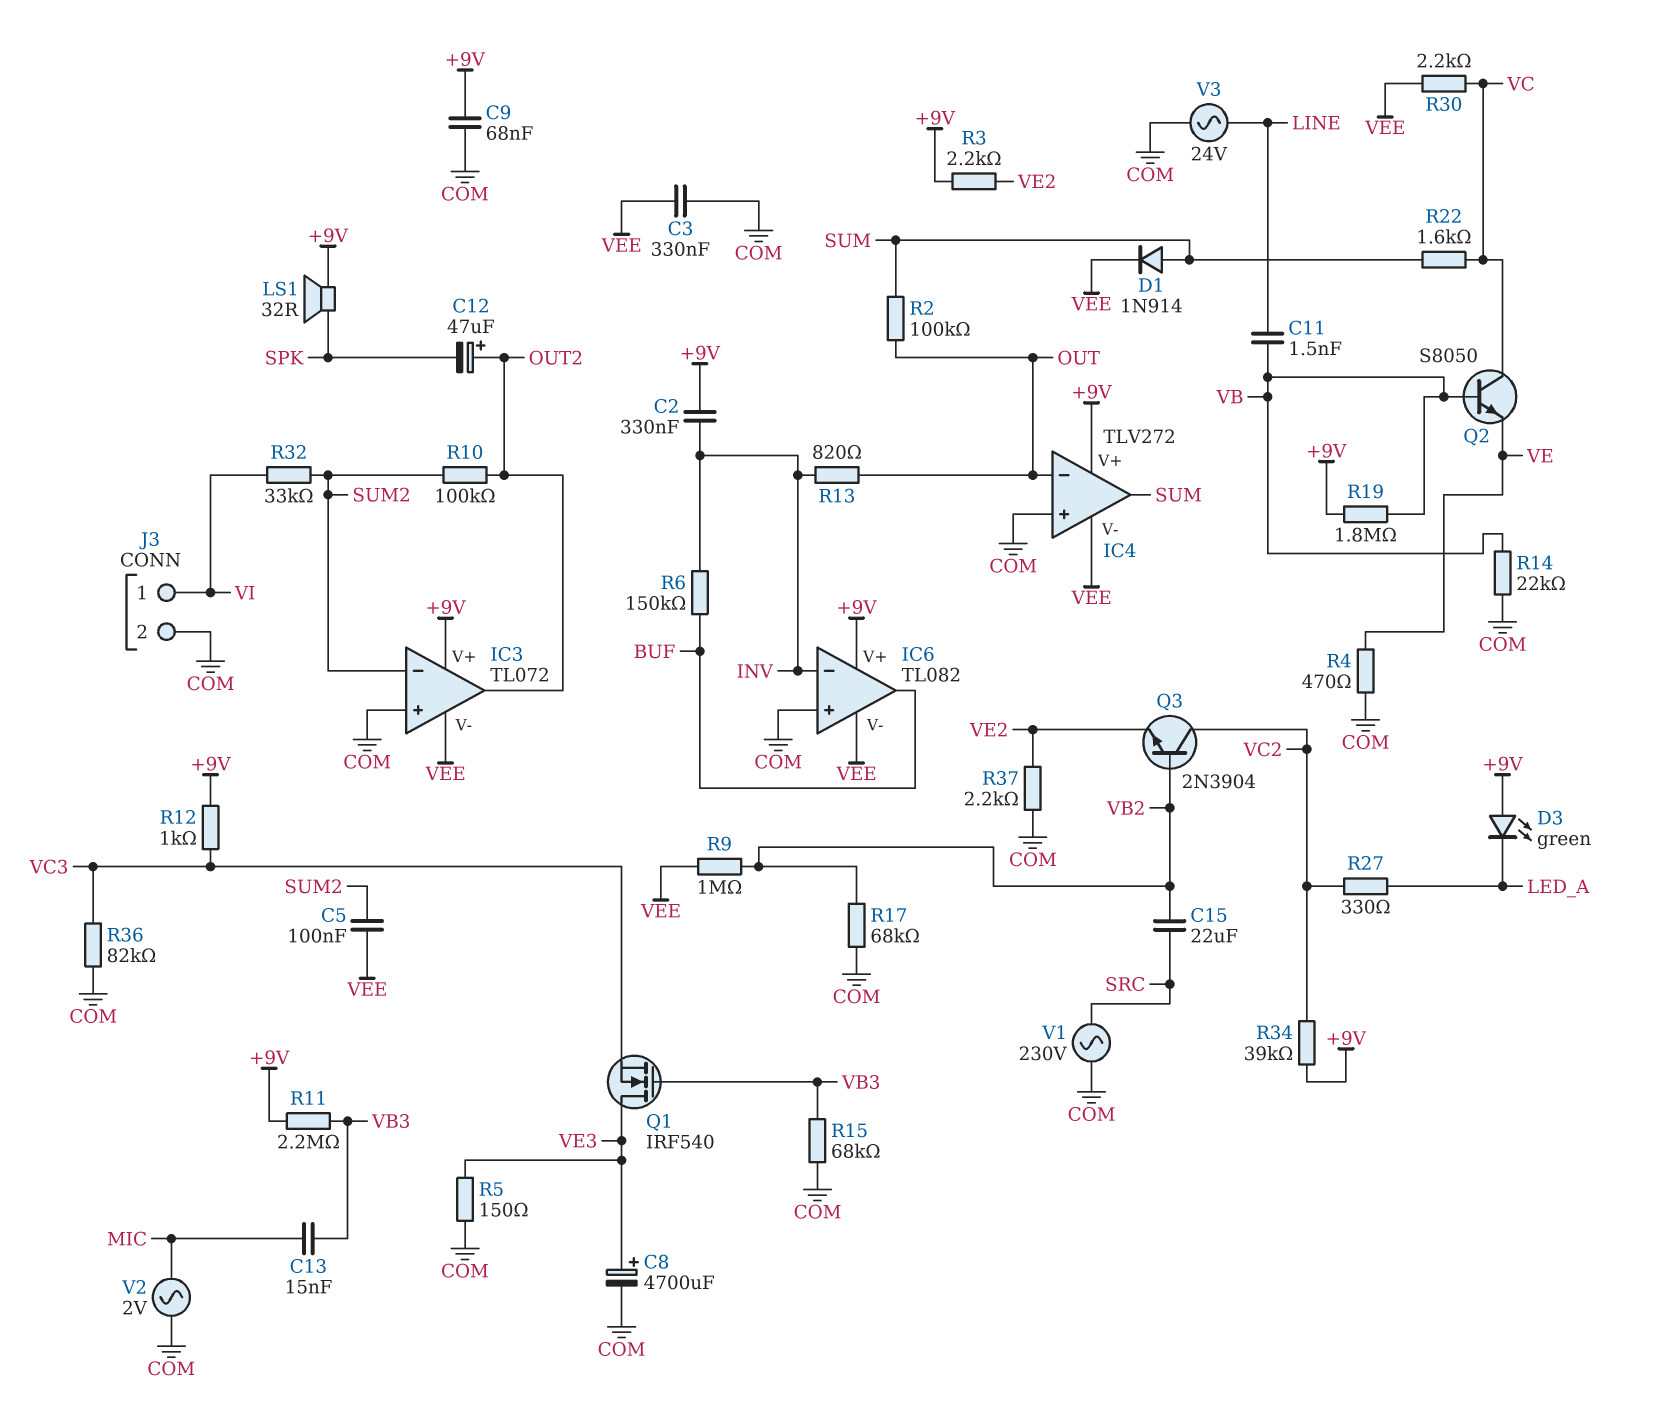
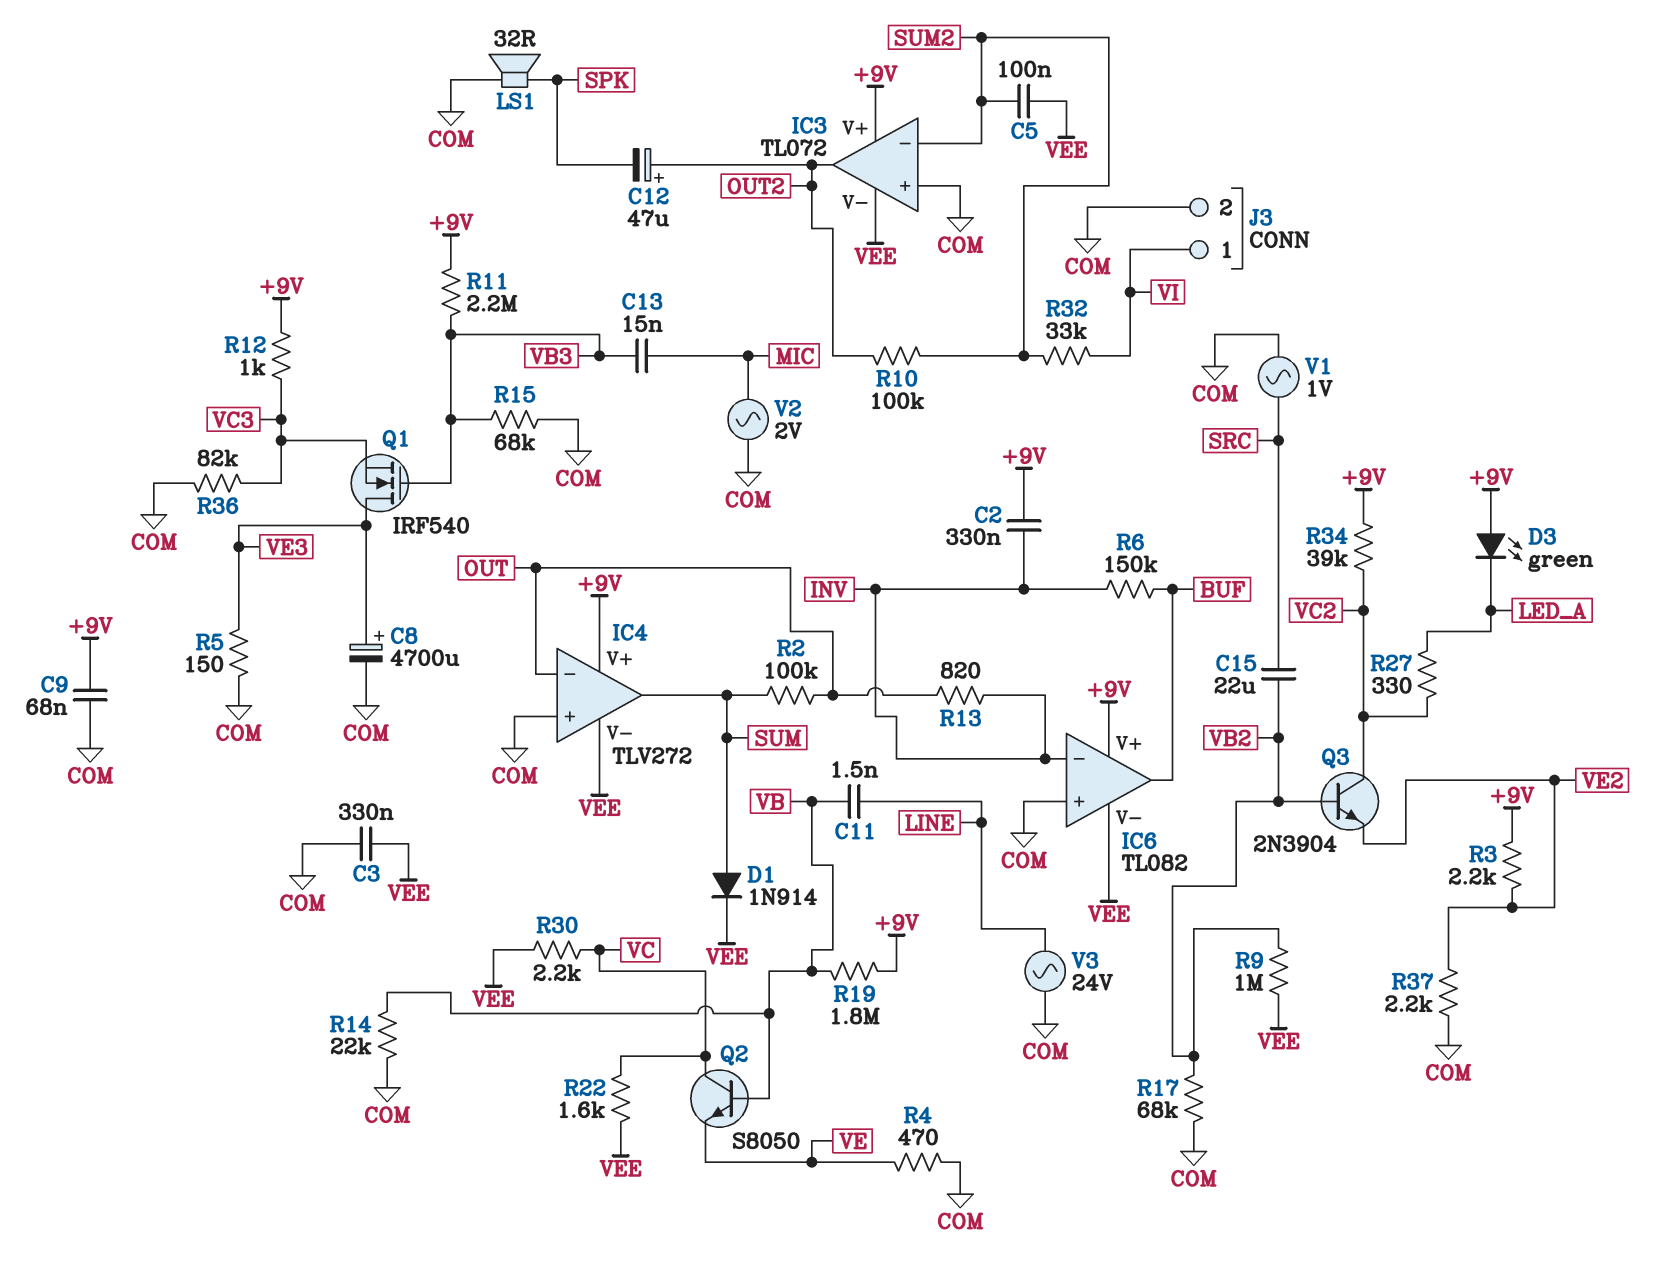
LS1: speaker 32R (+9V, SPK) -> speaker 32R (COM, SPK)
R22: 1.6k (SUM, VC) -> 1.6k (VC, VEE)
V1: AC 230V (COM, SRC) -> AC 1V (COM, SRC)

